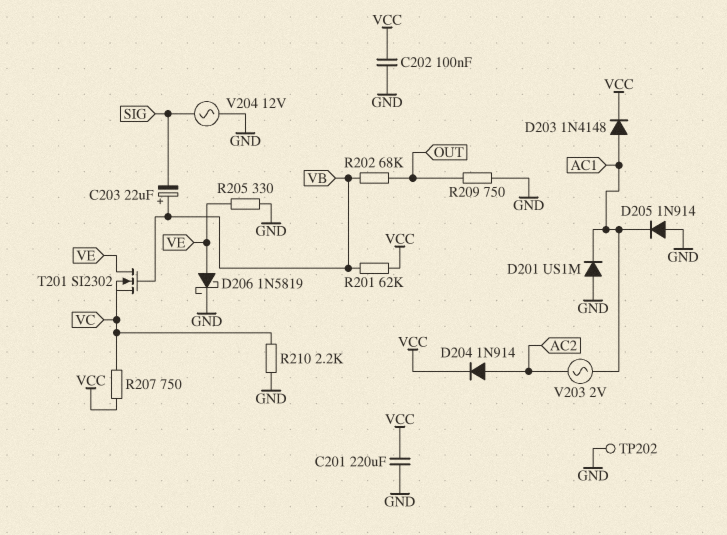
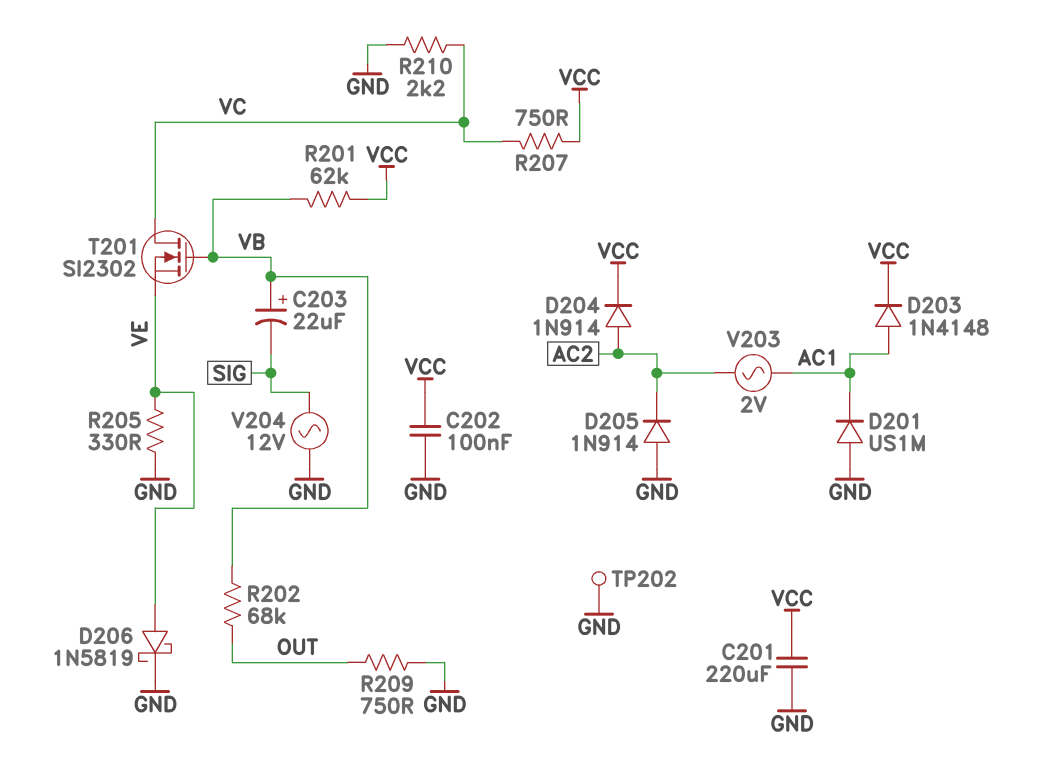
D205: diode 1N914 (A GND, K AC1) -> diode 1N914 (A GND, K AC2)
T201: NMOS SI2302 (G VB, D VE, S VC) -> NMOS SI2302 (G VB, D VC, S VE)

